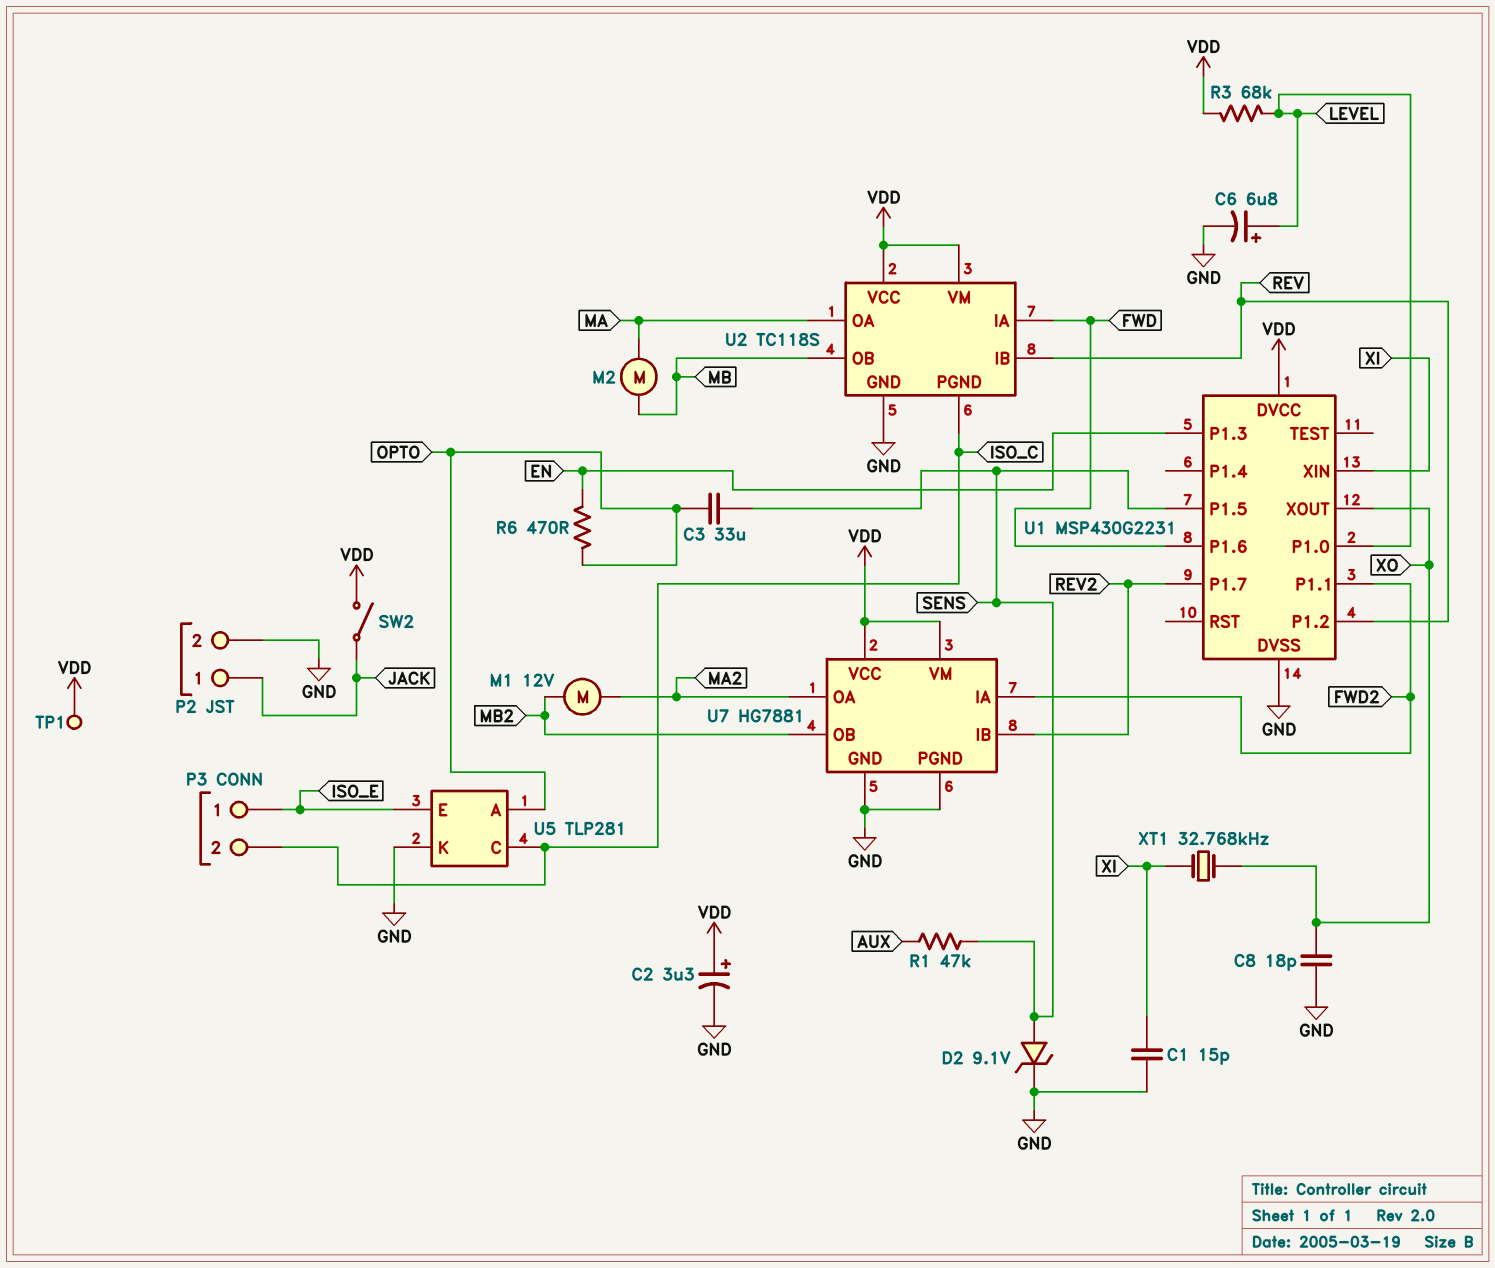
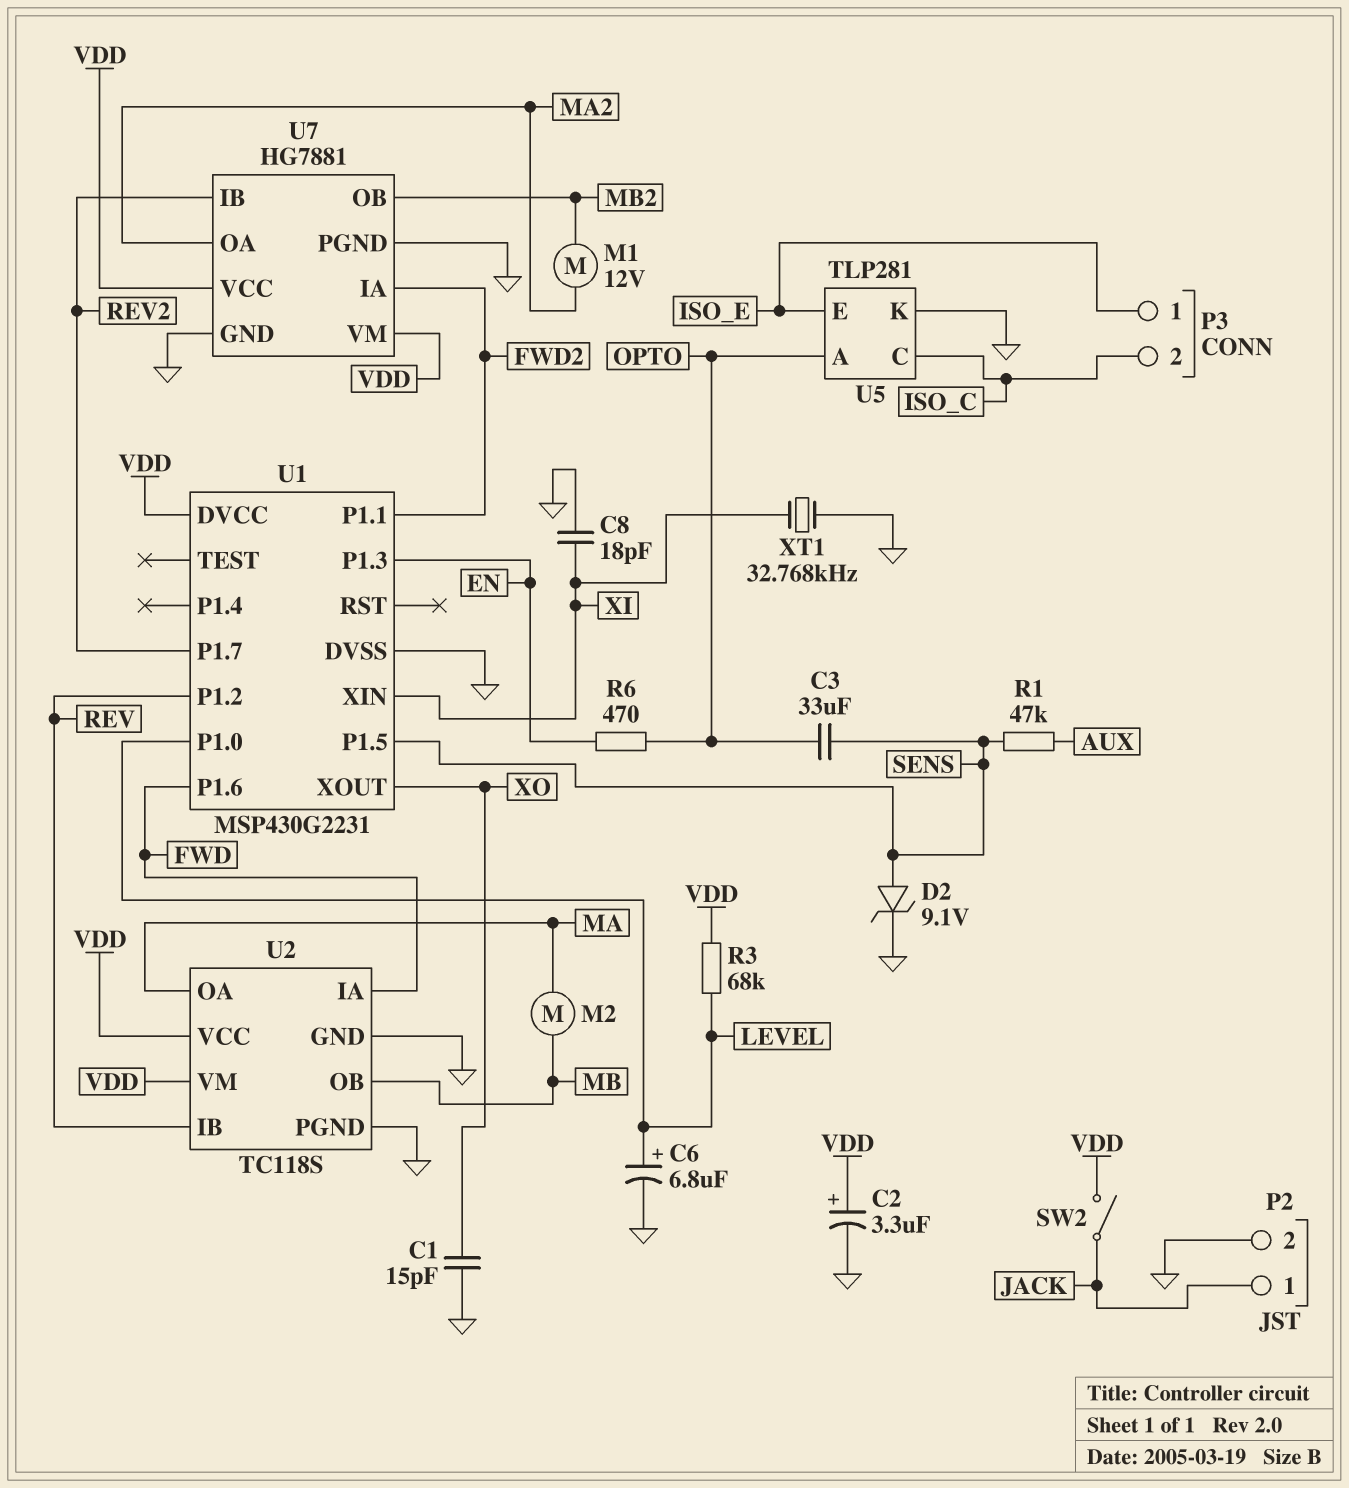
C1: 15pF (GND, XI) -> 15pF (GND, XO)
C8: 18pF (GND, XO) -> 18pF (GND, XI)
TP1: test point (VDD) -> none
U2 pin PGND: ISO_C -> GND
XT1: 32.768kHz (XI, XO) -> 32.768kHz (GND, XI)

